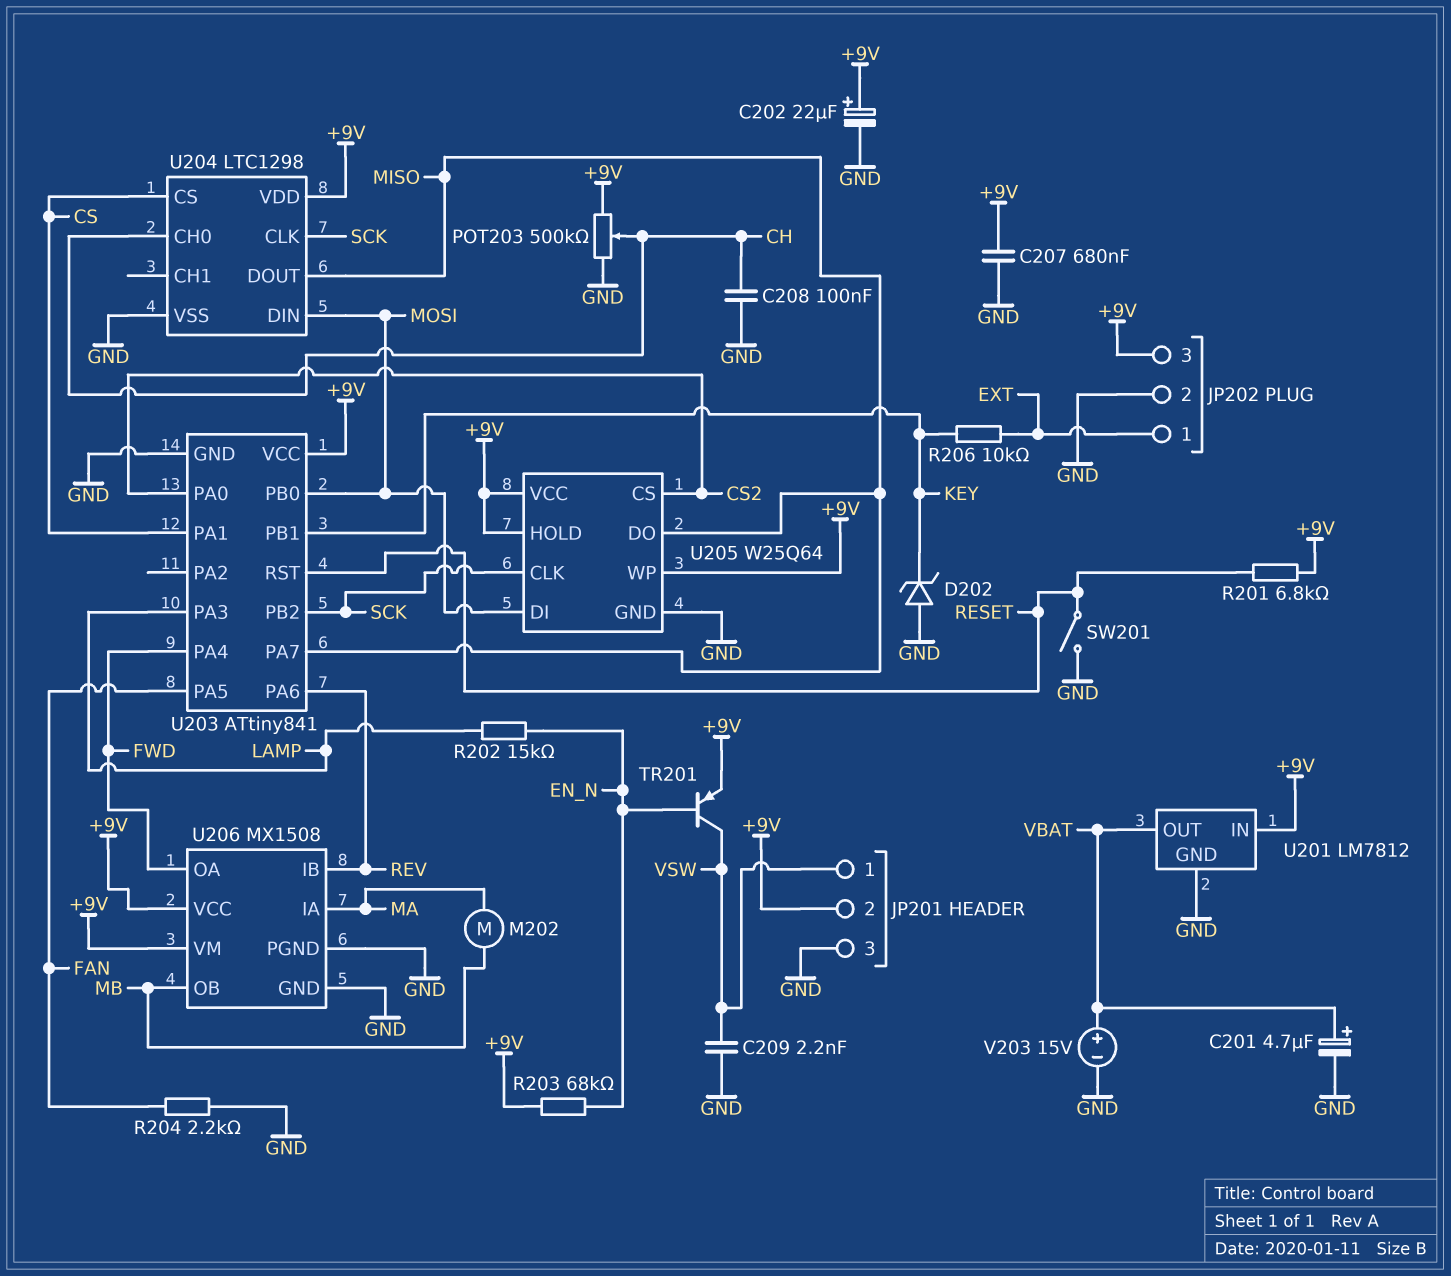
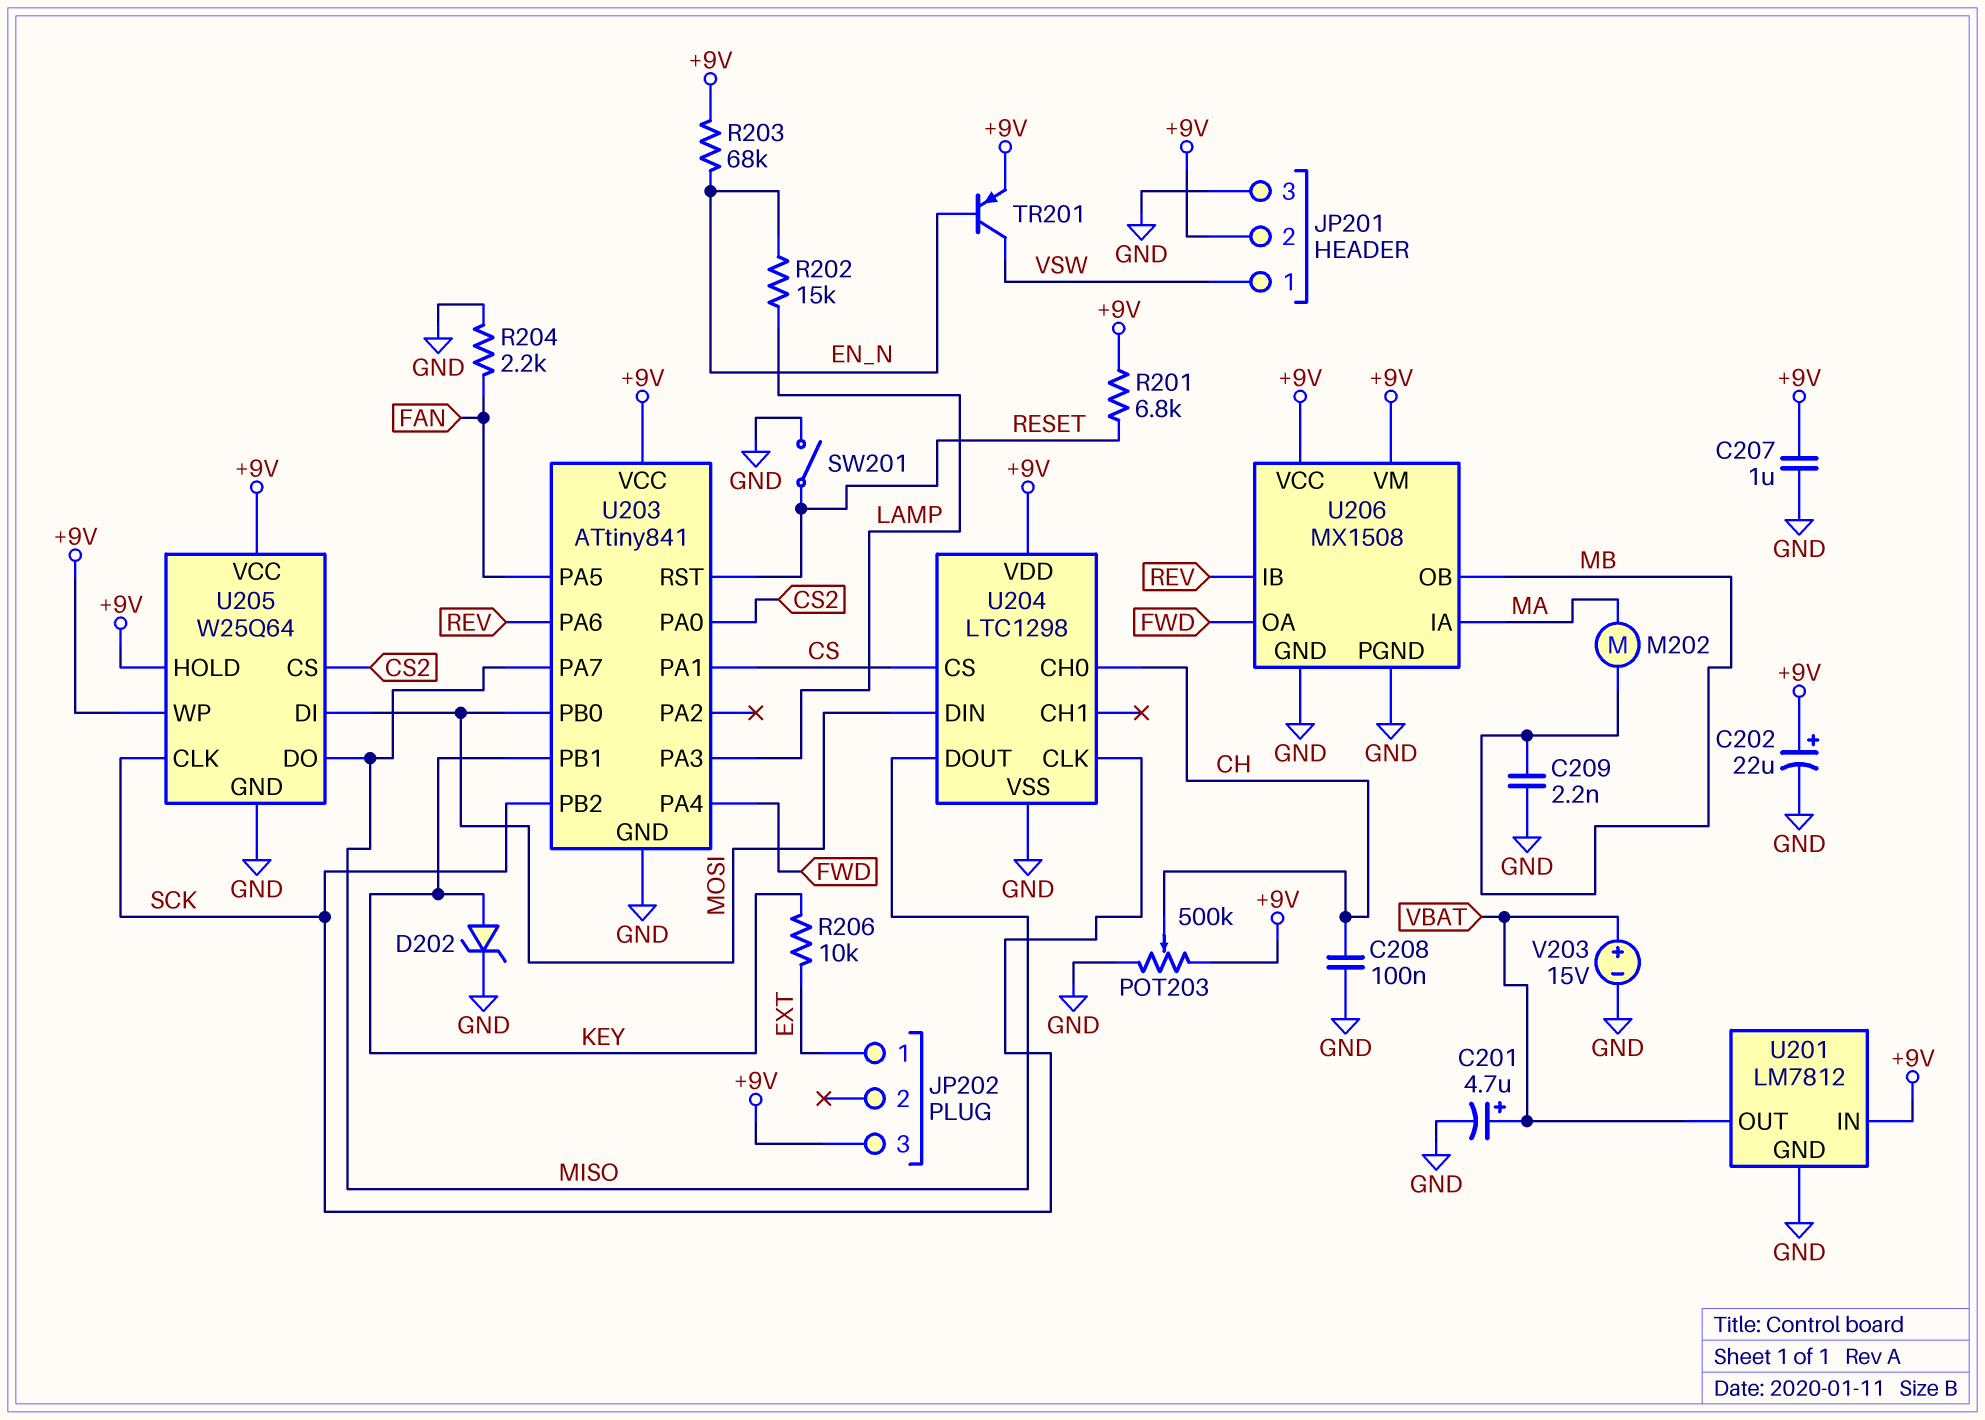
C207: 680nF (+9V, GND) -> 1uF (+9V, GND)
C209: 2.2nF (GND, VSW) -> 2.2nF (GND, MB)
D202: zener (A GND, K KEY) -> zener (A KEY, K GND)
JP202 pin 2: GND -> none

